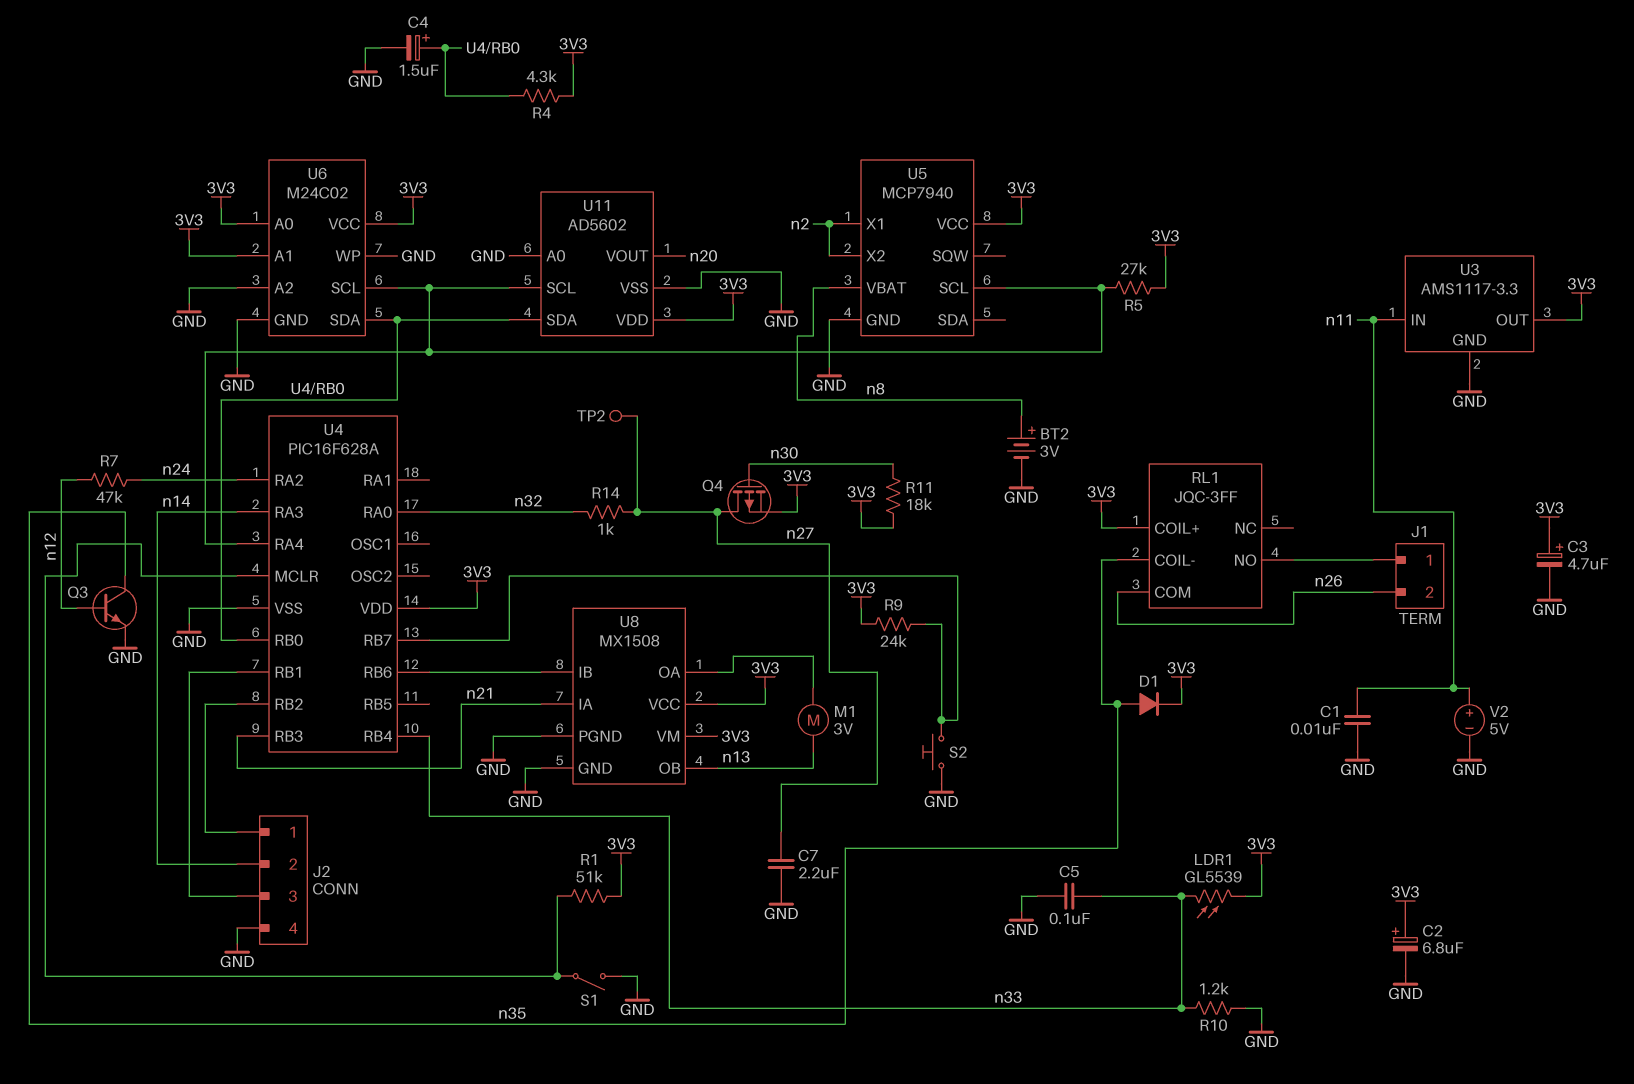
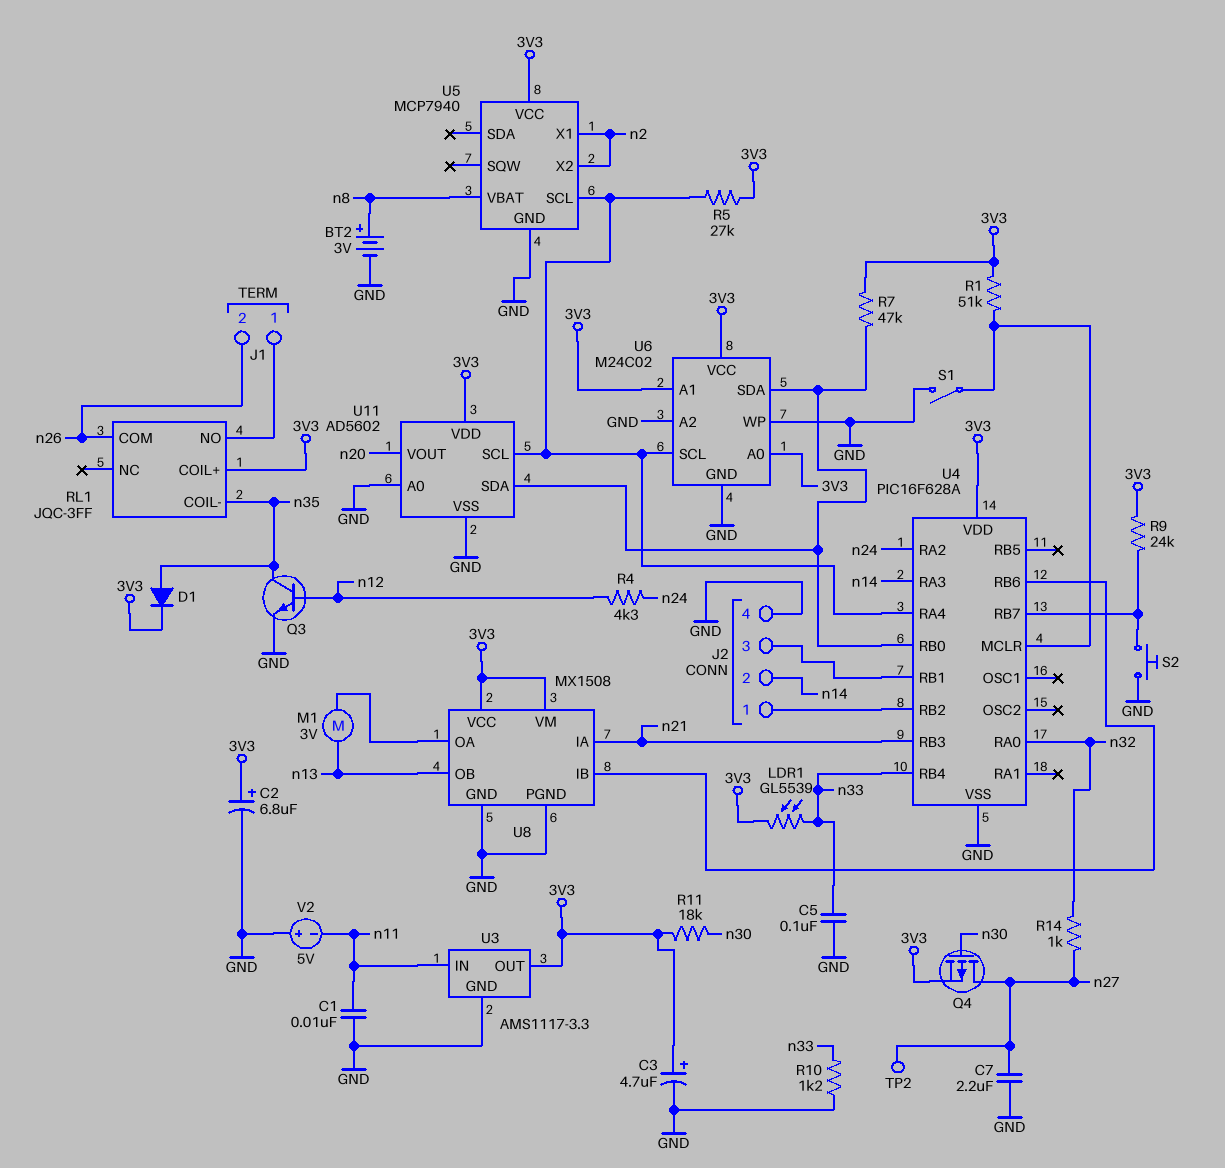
C4: 1.5uF (plus U4/RB0, minus GND) -> none
R4: 4.3k (3V3, U4/RB0) -> 4.3k (n12, n24)
R7: 47k (n12, n24) -> 47k (3V3, U4/RB0)
V2: 5V (plus n11, minus GND) -> 5V (plus GND, minus n11)

